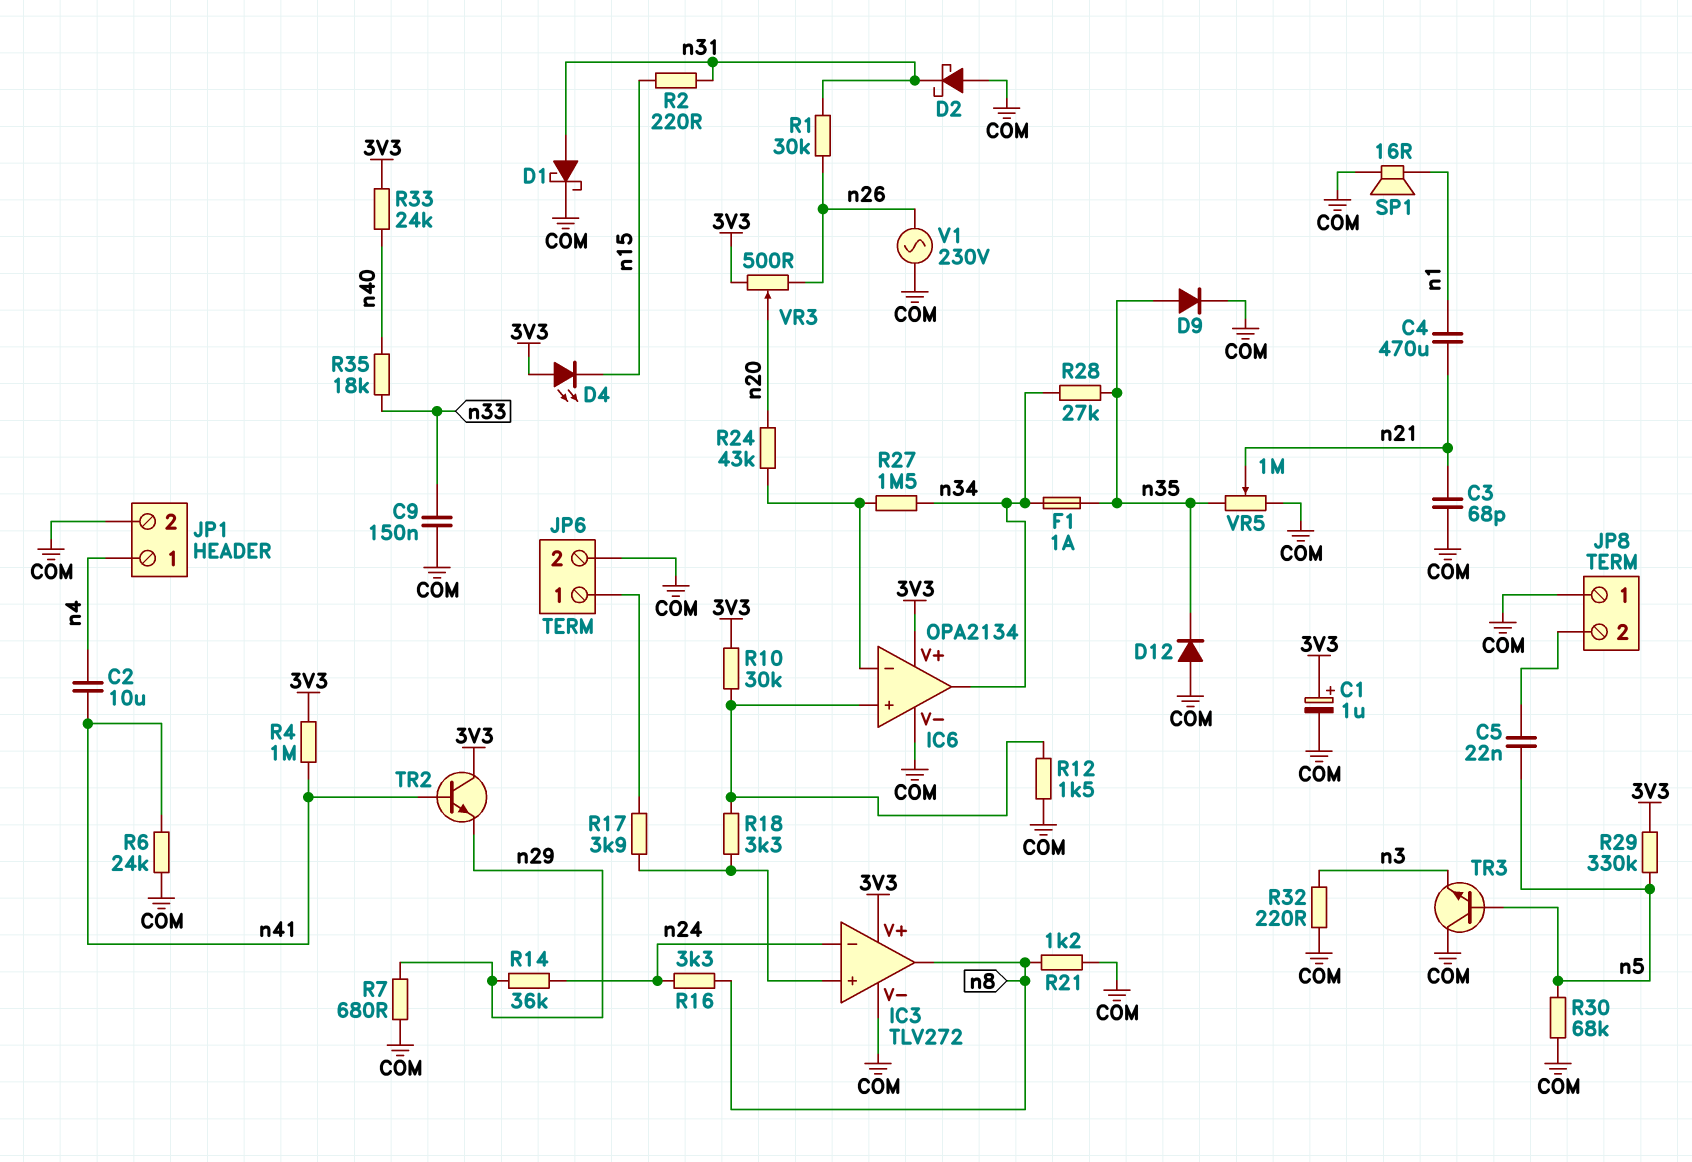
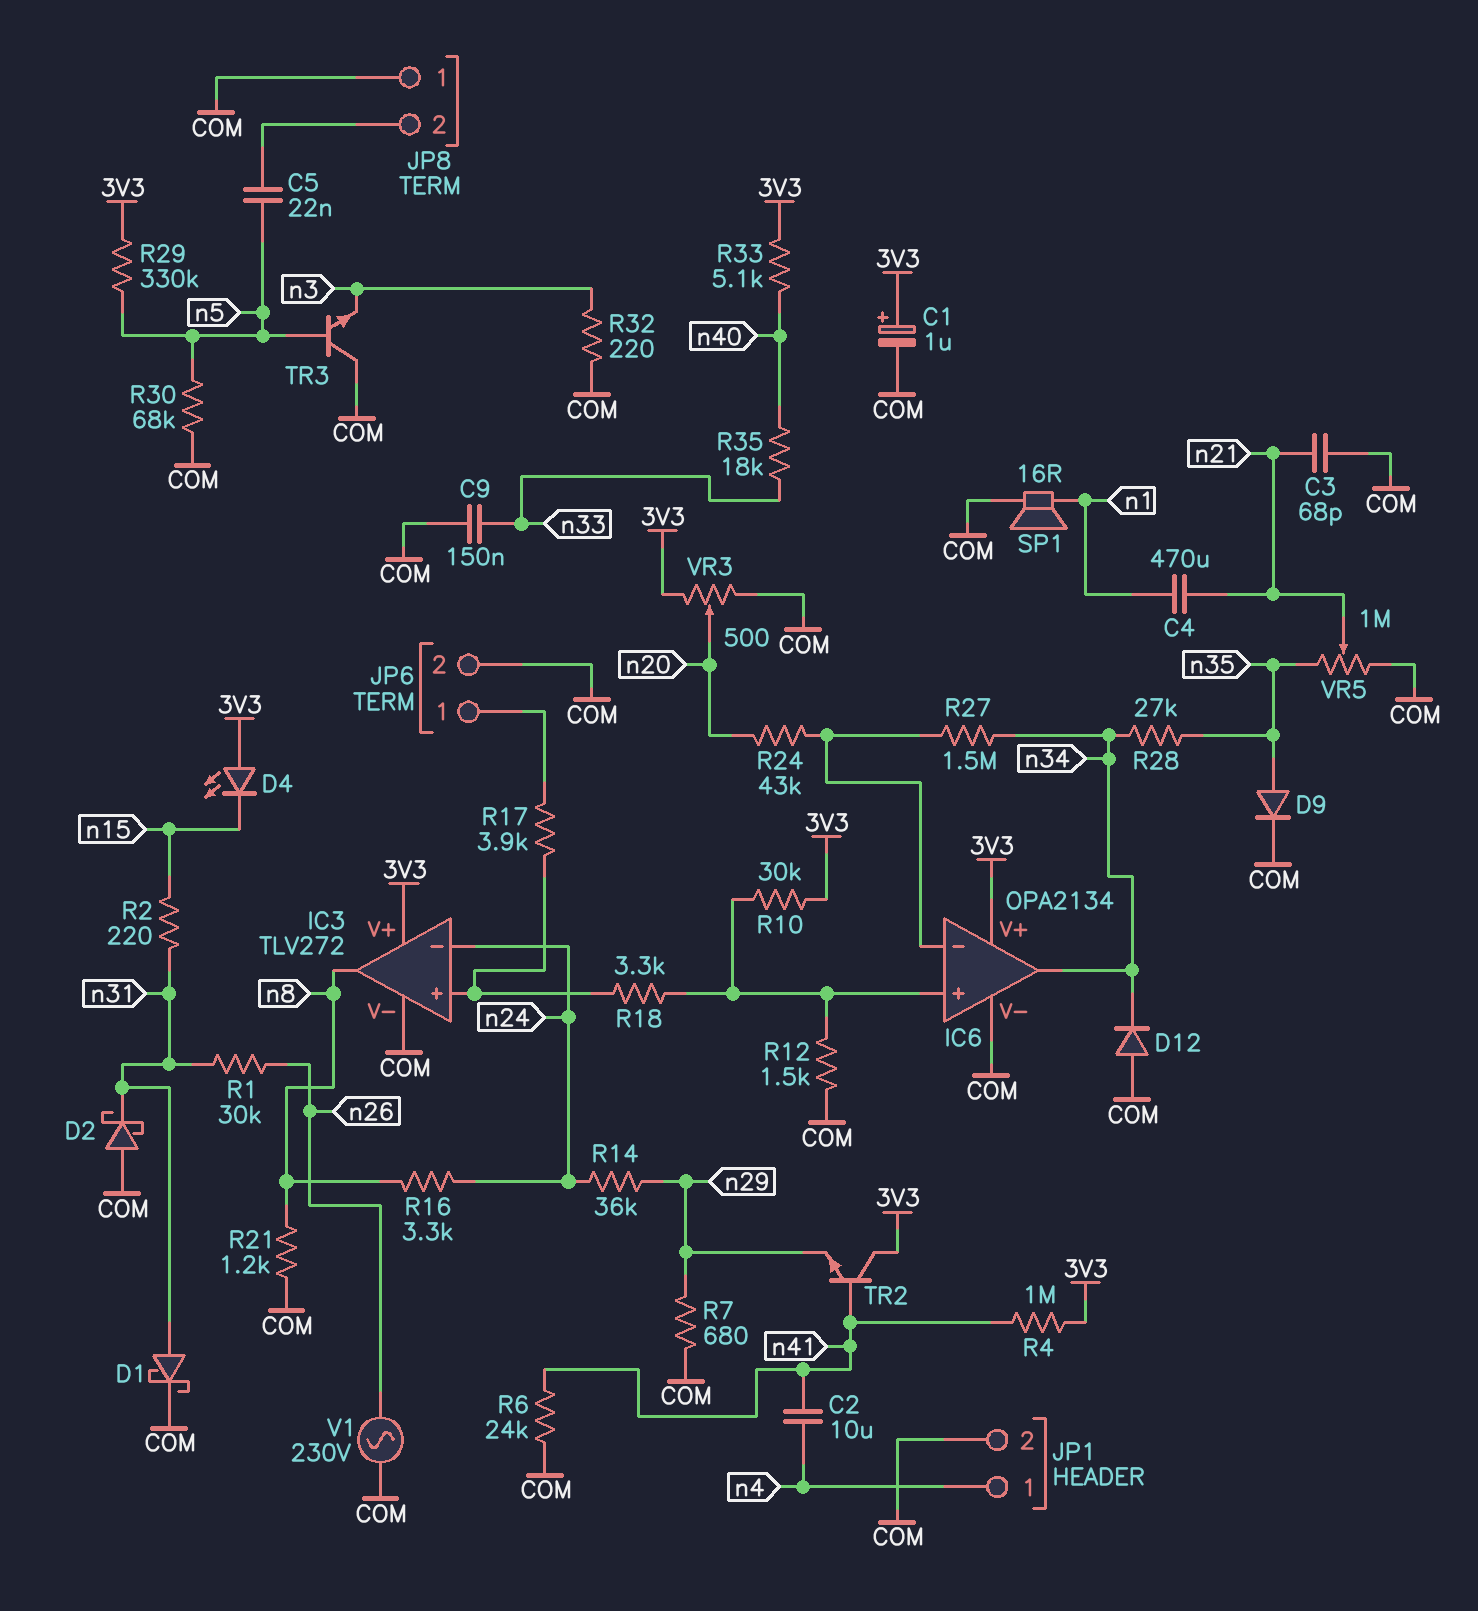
D12: diode (A COM, K n35) -> diode (A COM, K n34)
F1: 1A (n34, n35) -> none
R33: 24k (3V3, n40) -> 5.1k (3V3, n40)
VR3: 500 (3V3, n26, wiper n20) -> 500 (3V3, COM, wiper n20)

